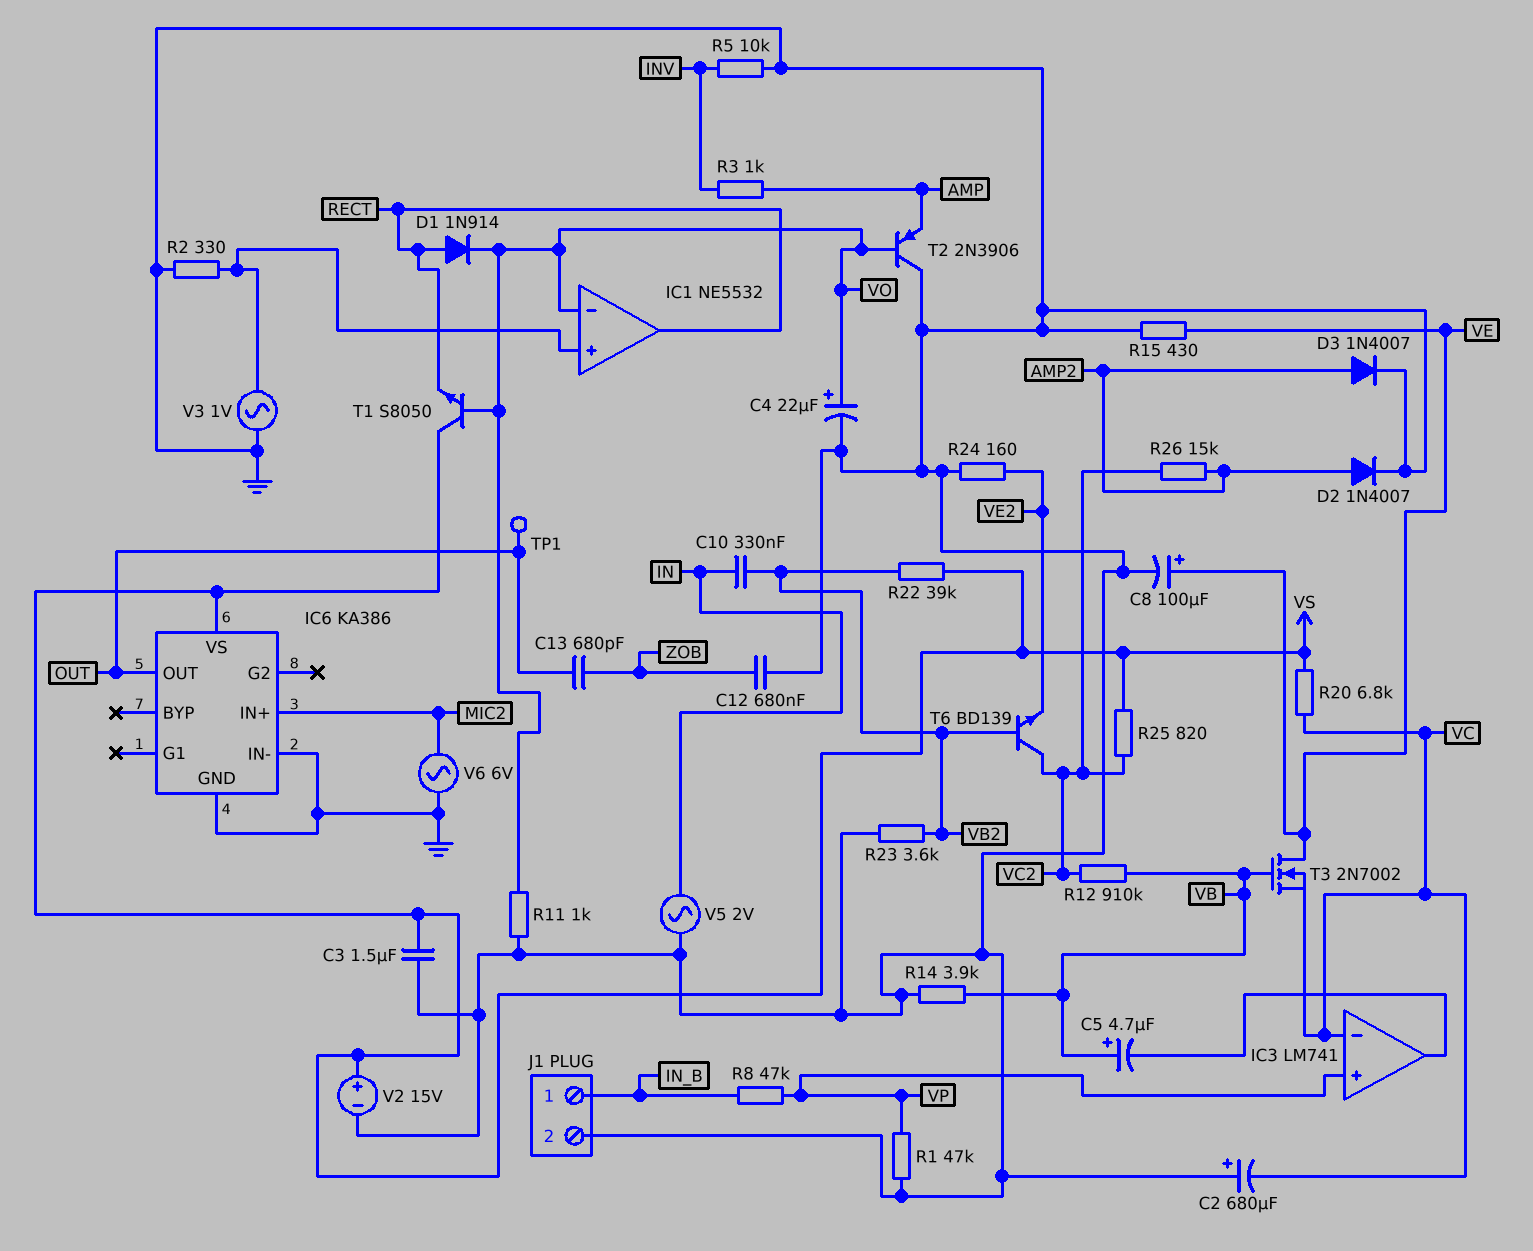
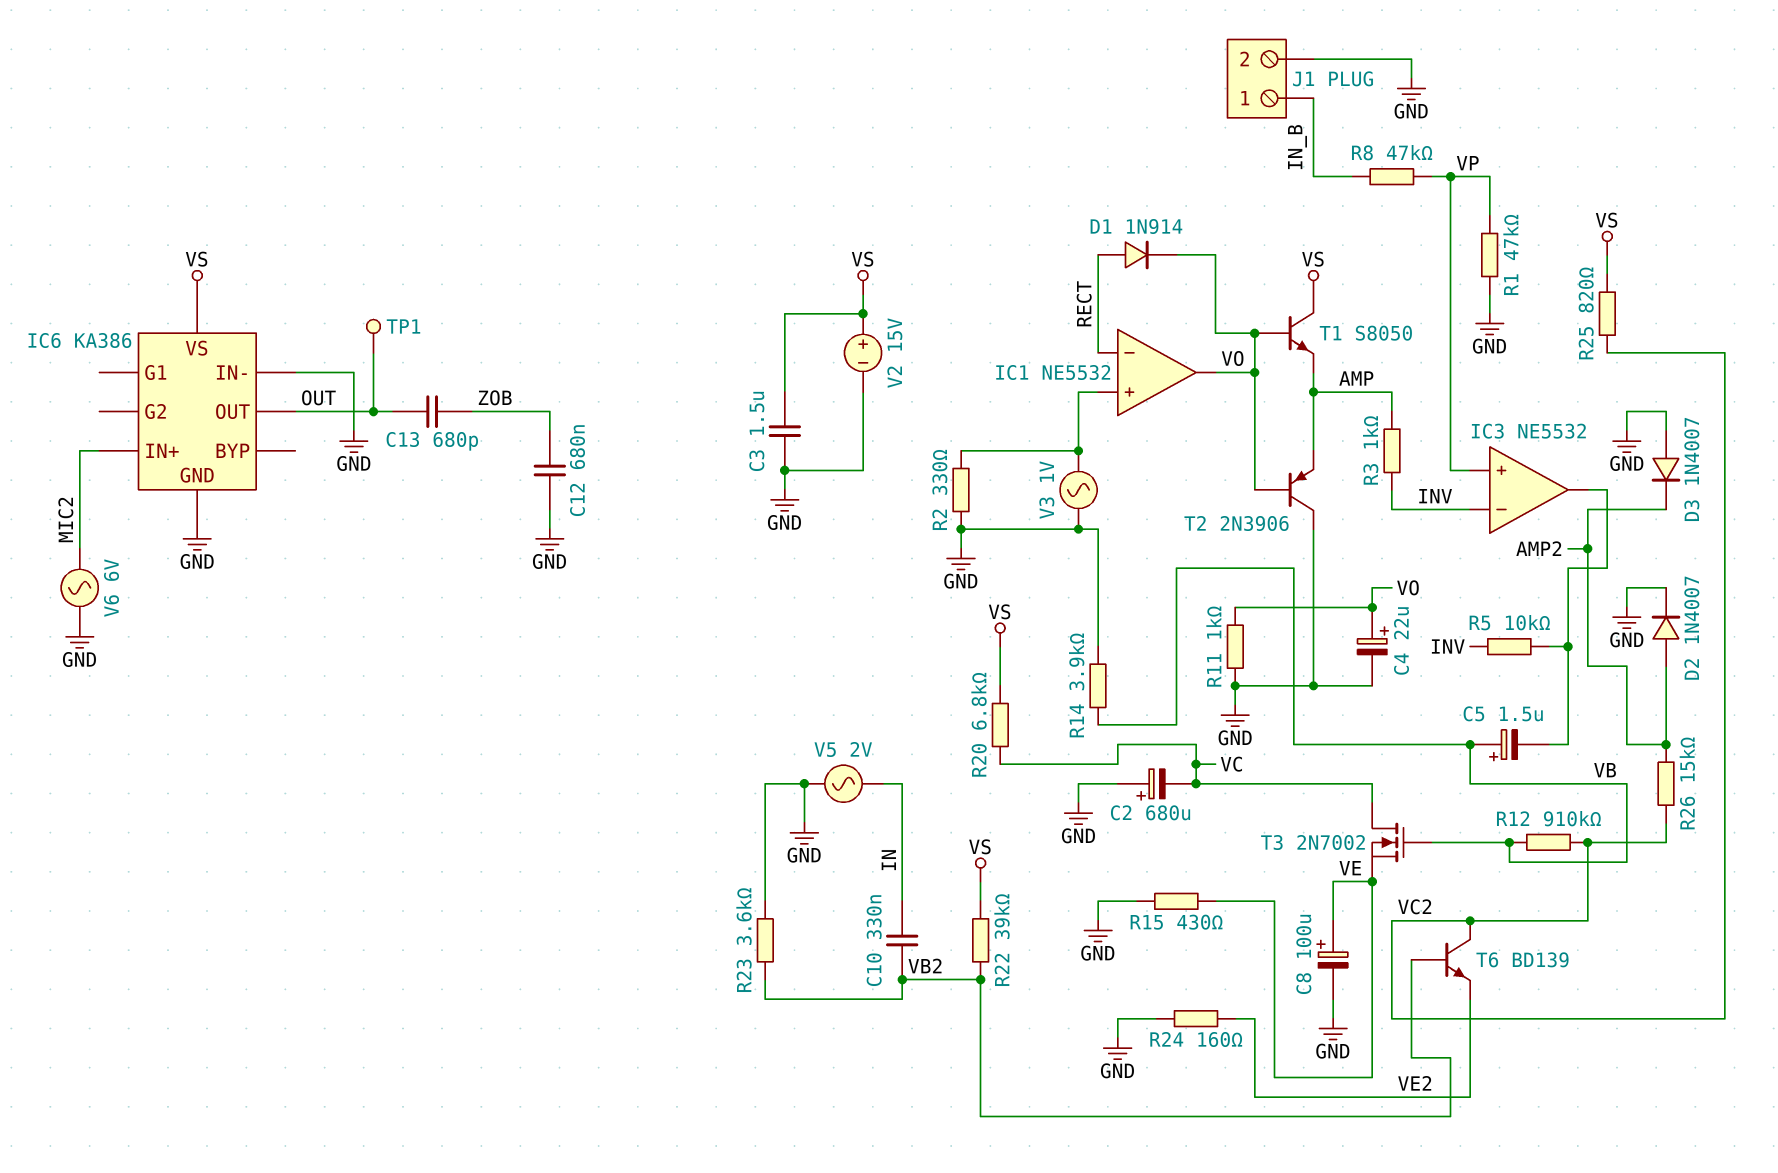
C5: 4.7uF (plus VB, minus IC3/out) -> 1.5uF (plus VB, minus IC3/out)
D3: diode 1N4007 (A AMP2, K GND) -> diode 1N4007 (A GND, K AMP2)
IC1 pin in-: VO -> RECT
IC1 pin out: RECT -> VO
IC3: LM741 -> NE5532
IC3 pin in-: VC -> INV
R5: 10k (GND, INV) -> 10k (IC3/out, INV)
T1: NPN S8050 (B VO, C VS, E RECT) -> NPN S8050 (B VO, C VS, E AMP)
T3: NMOS 2N7002 (G VB, D VE, S VC) -> NMOS 2N7002 (G VB, D VC, S VE)

